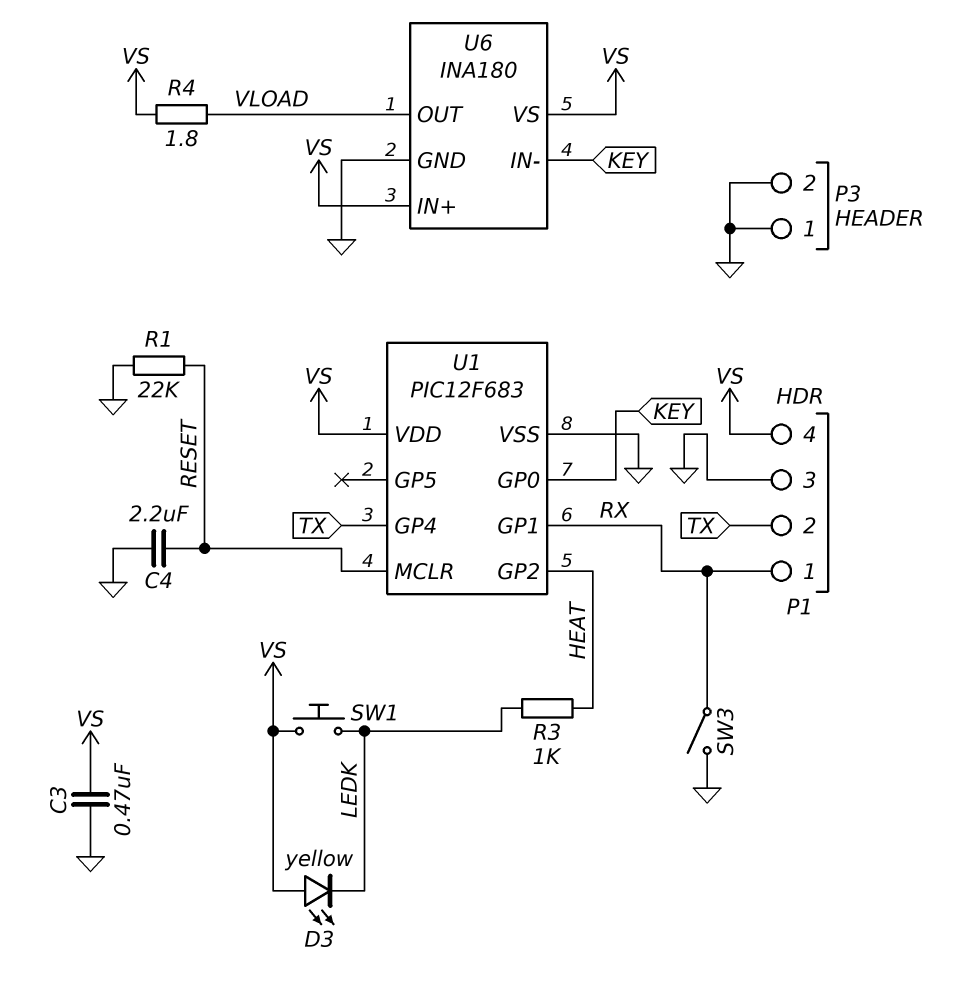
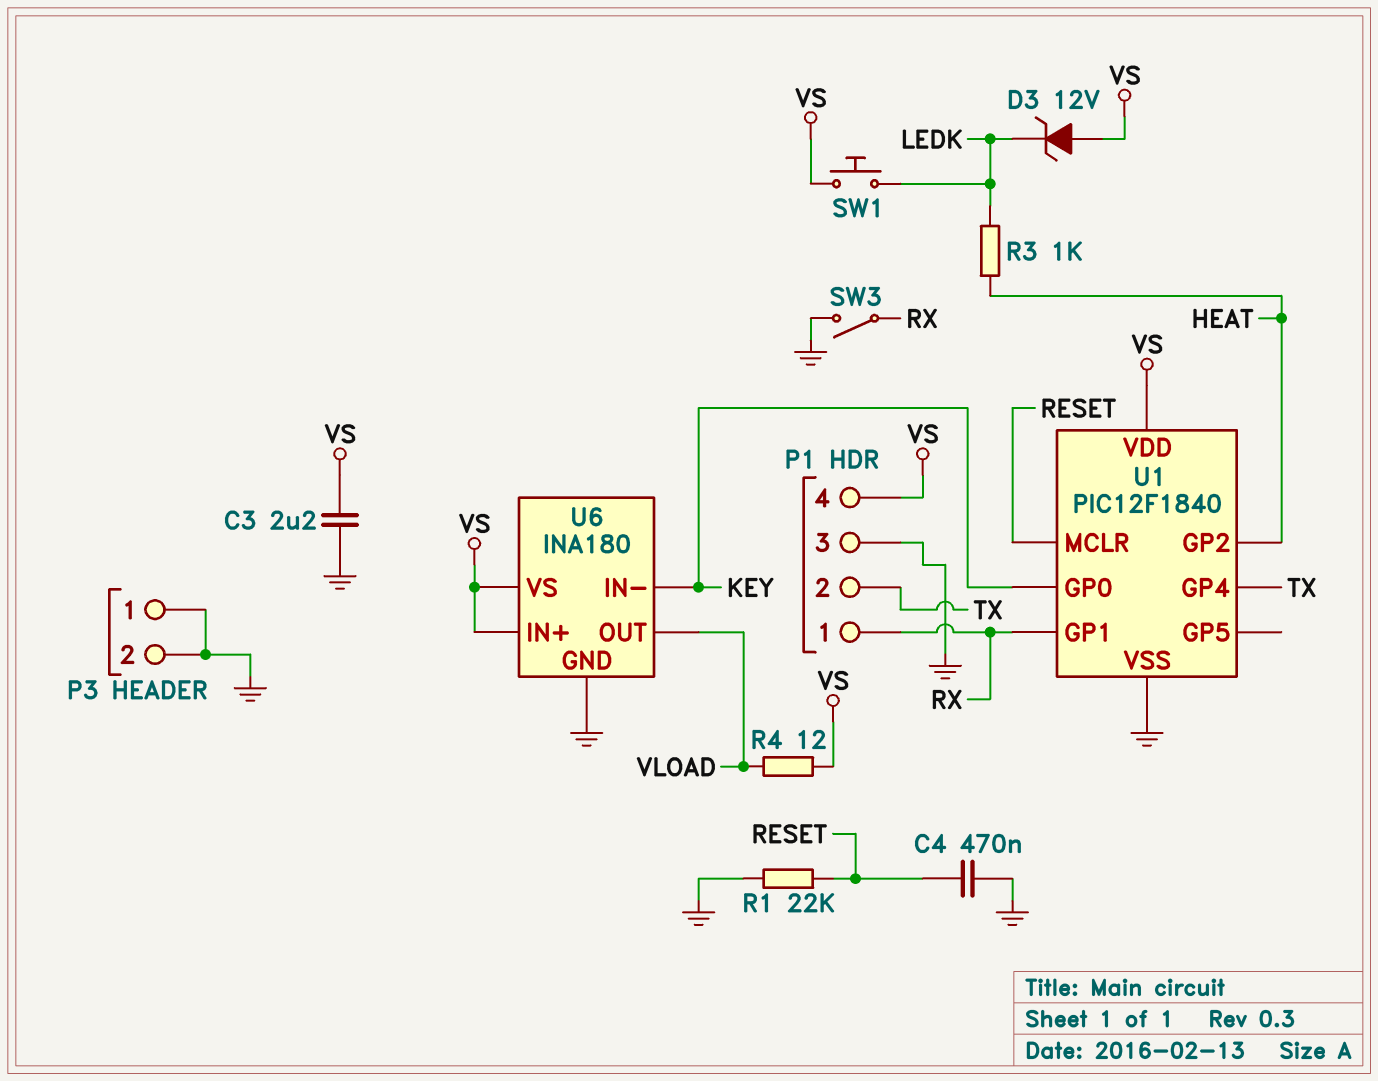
C3: 470nF (GND, VS) -> 2.2uF (GND, VS)
C4: 2.2uF (GND, RESET) -> 470nF (GND, RESET)
D3: LED yellow (A VS, K LEDK) -> zener 12V (A VS, K LEDK)
R4: 1.8 (VLOAD, VS) -> 12 (VLOAD, VS)
U1: PIC12F683 -> PIC12F1840

